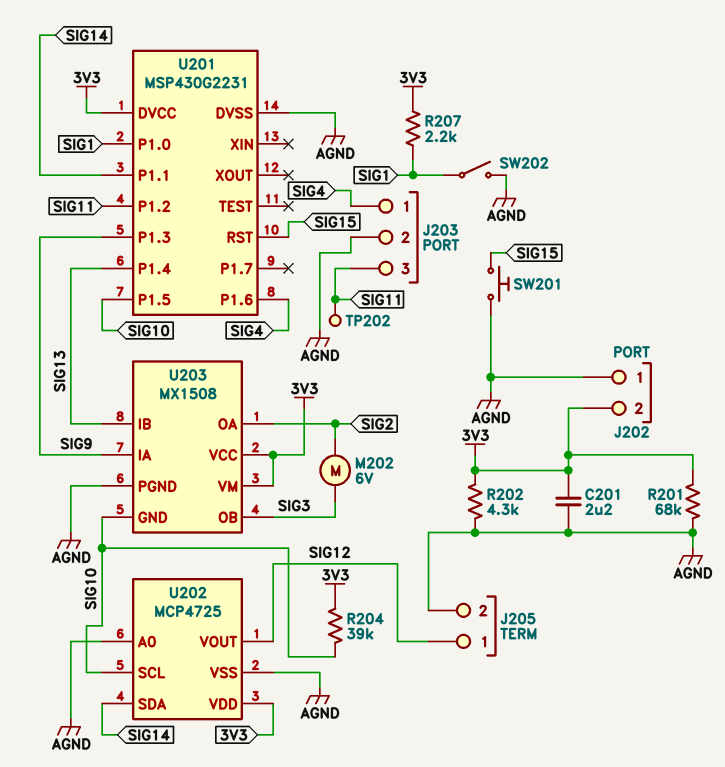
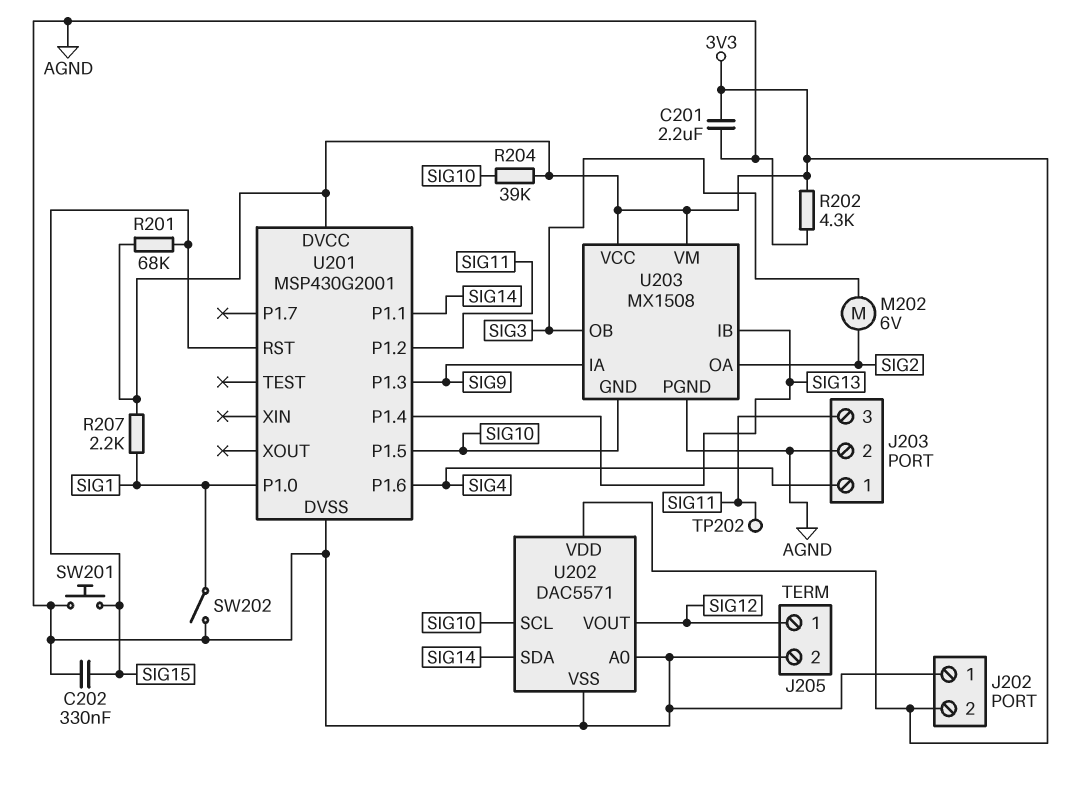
C202: none -> 330nF (AGND, SIG15)
R201: 68k (3V3, AGND) -> 68k (3V3, SIG15)
U201: MSP430G2231 -> MSP430G2001
U202: MCP4725 -> DAC5571

